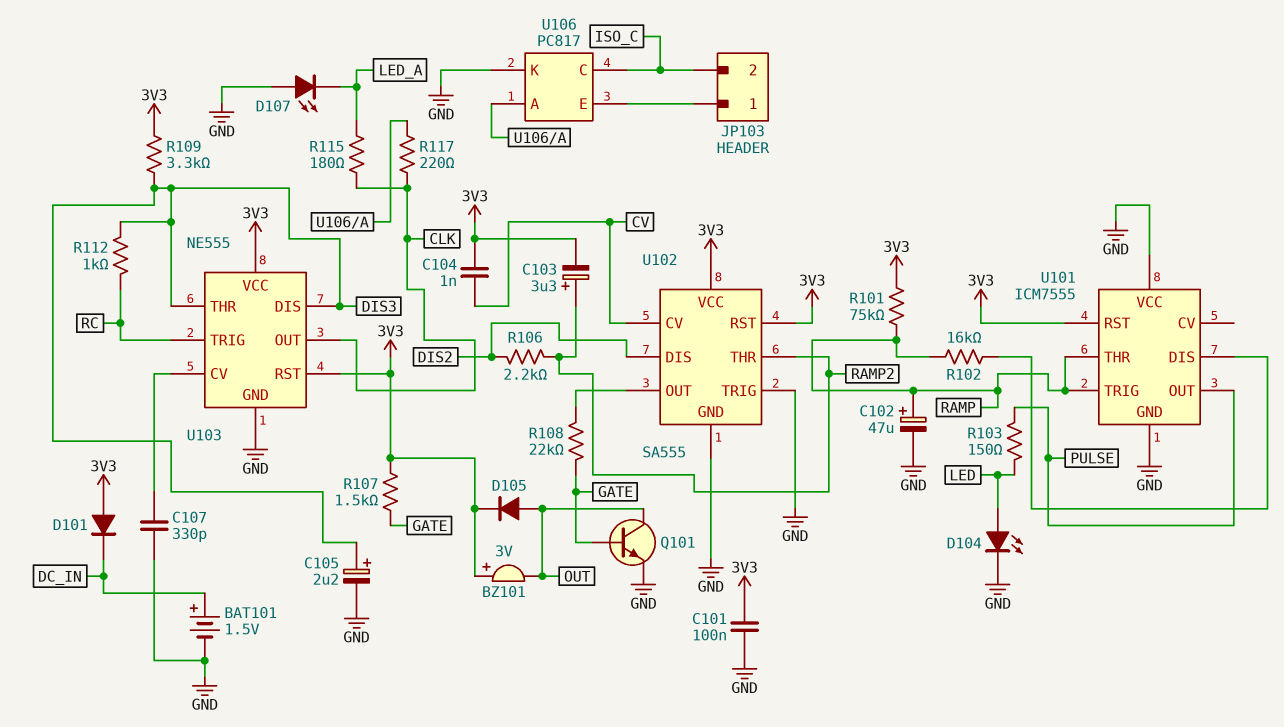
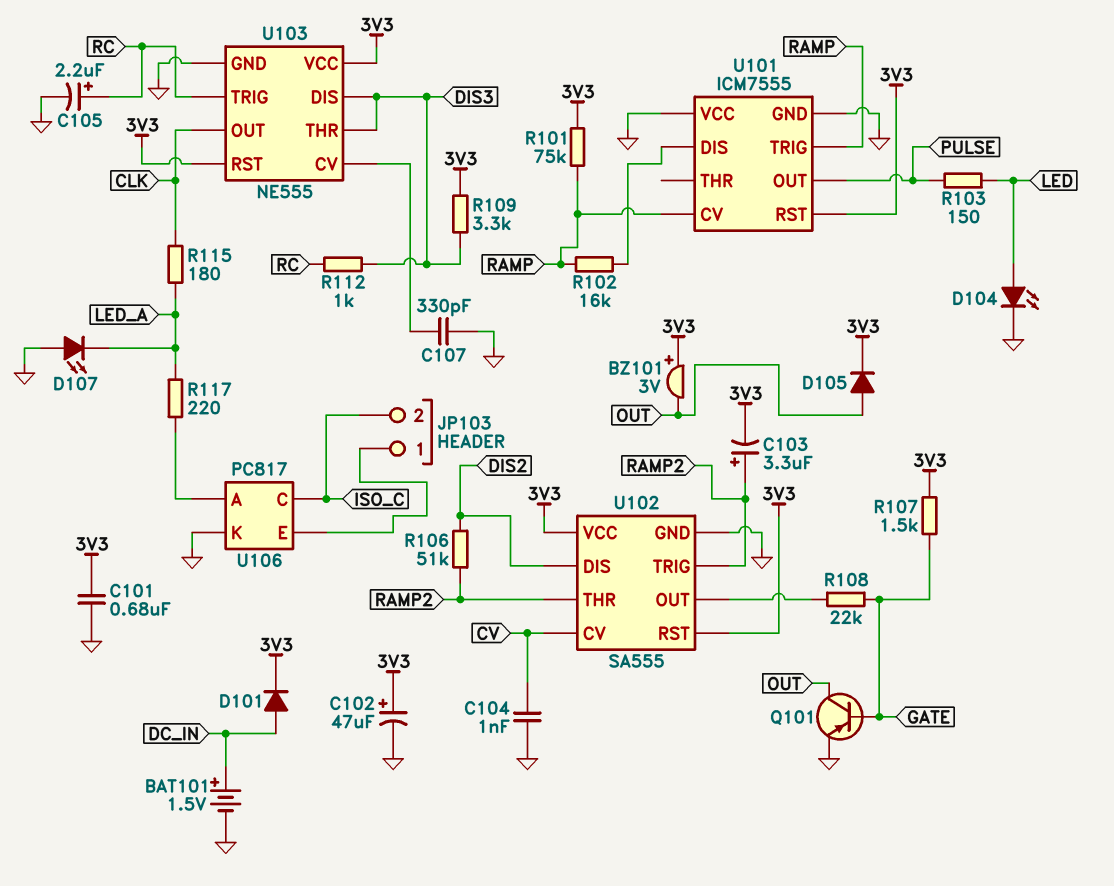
C101: 100nF (3V3, GND) -> 680nF (3V3, GND)
C102: 47uF (plus RAMP, minus GND) -> 47uF (plus 3V3, minus GND)
C104: 1nF (3V3, CV) -> 1nF (CV, GND)
C105: 2.2uF (plus DIS3, minus GND) -> 2.2uF (plus RC, minus GND)
D101: diode (A 3V3, K DC_IN) -> diode (A DC_IN, K 3V3)
Q101: NPN (B GATE, C OUT, E GND) -> PNP (B GATE, C OUT, E GND)
R106: 2.2k (DIS2, RAMP2) -> 51k (DIS2, RAMP2)
R117: 220 (CLK, U106/A) -> 220 (LED_A, U106/A)
U101 pin CV: none -> RAMP
U101 pin THR: RAMP -> none
U102 pin TRIG: GND -> RAMP2

